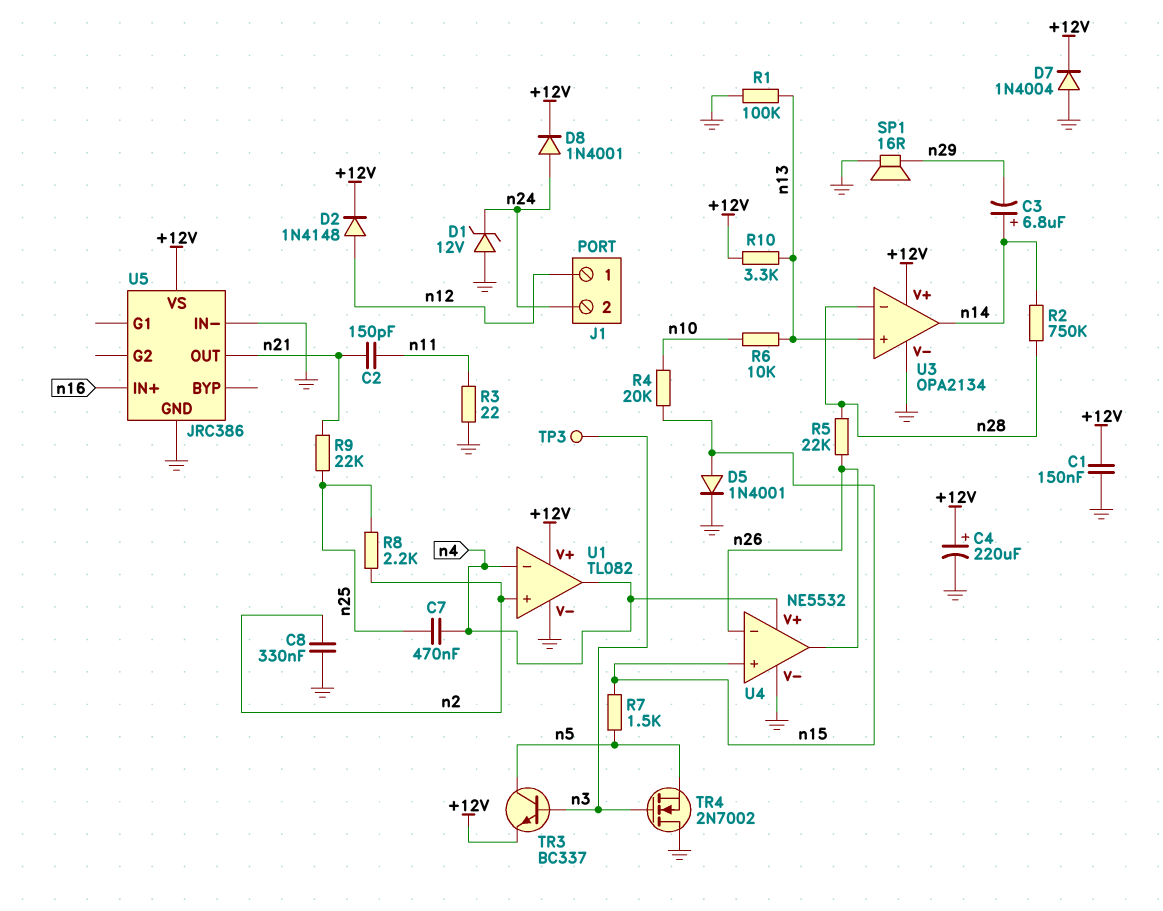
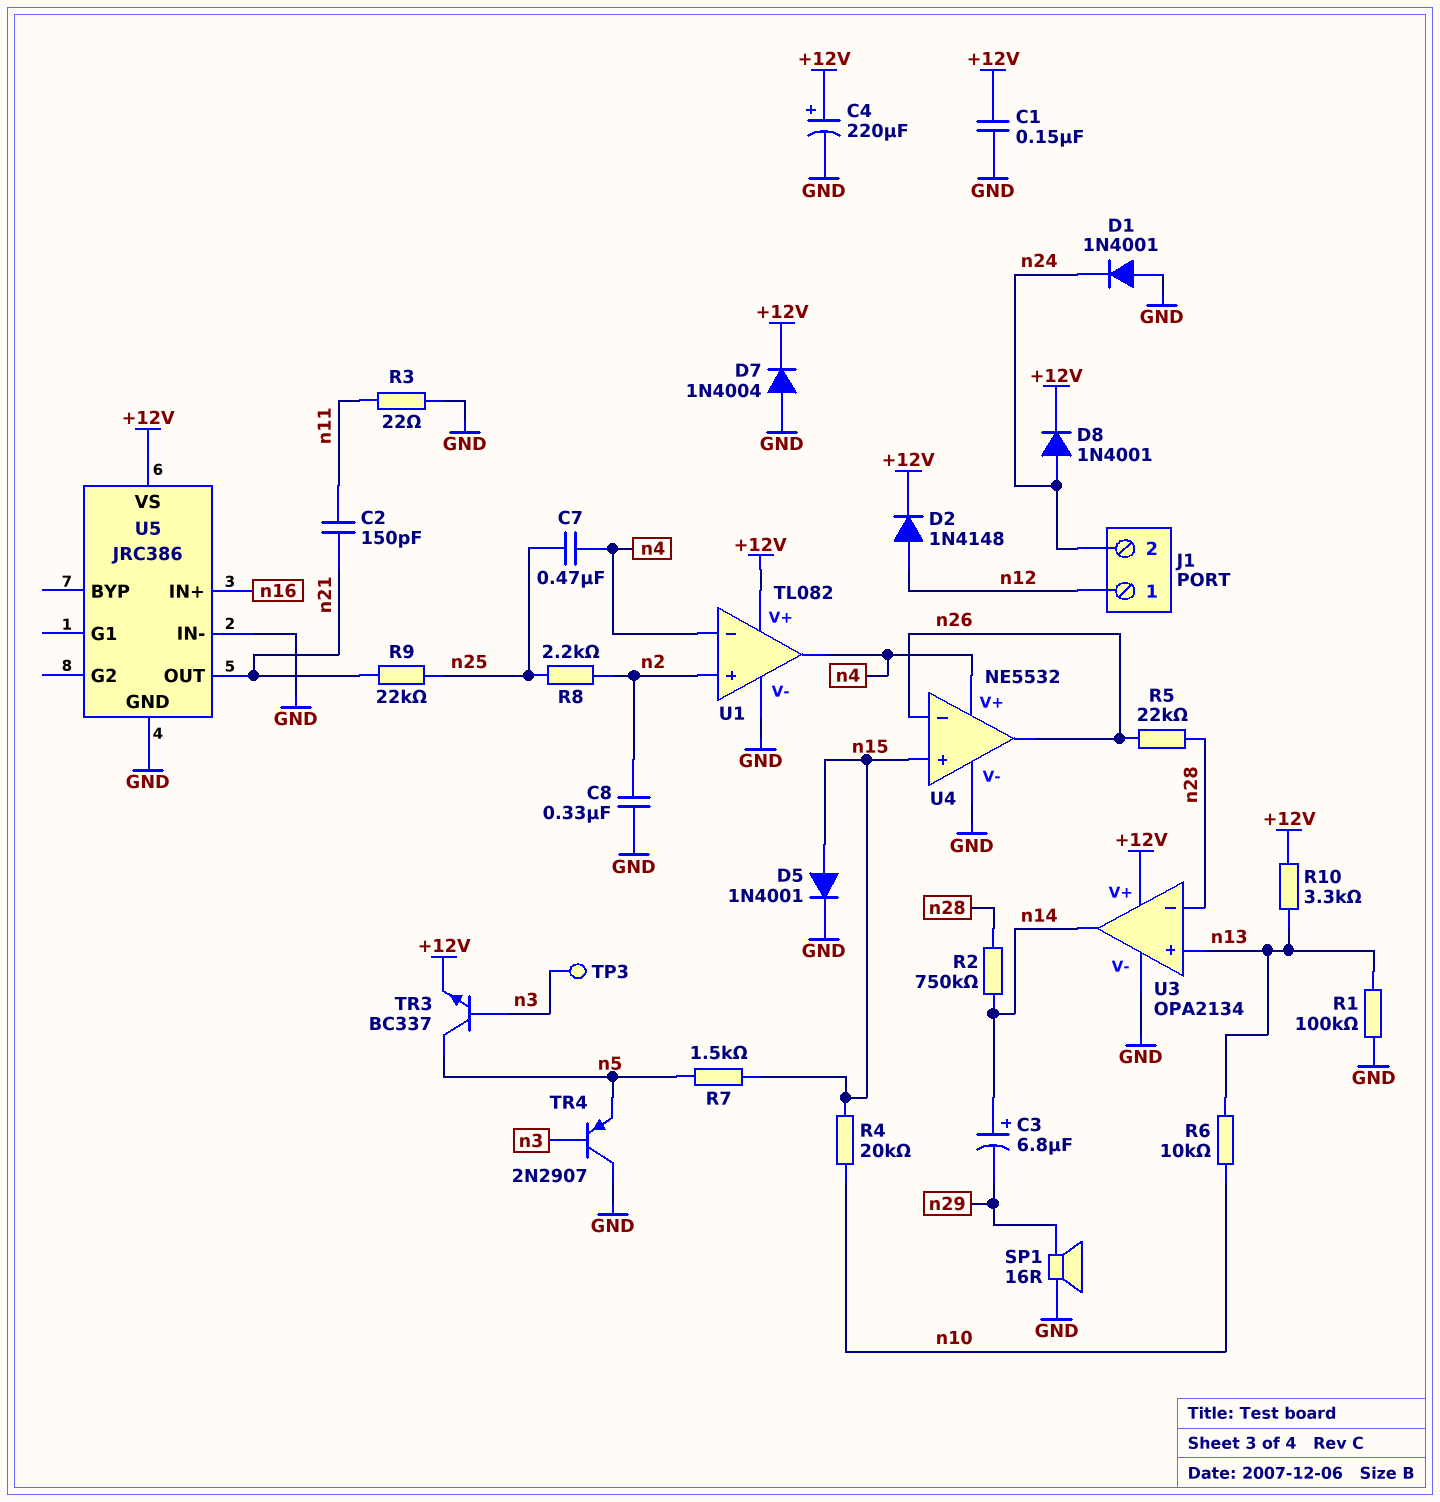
D1: zener 12V (A GND, K n24) -> diode 1N4001 (A GND, K n24)
TR4: NMOS 2N7002 (G n3, D GND, S n5) -> PNP 2N2907 (B n3, C GND, E n5)

